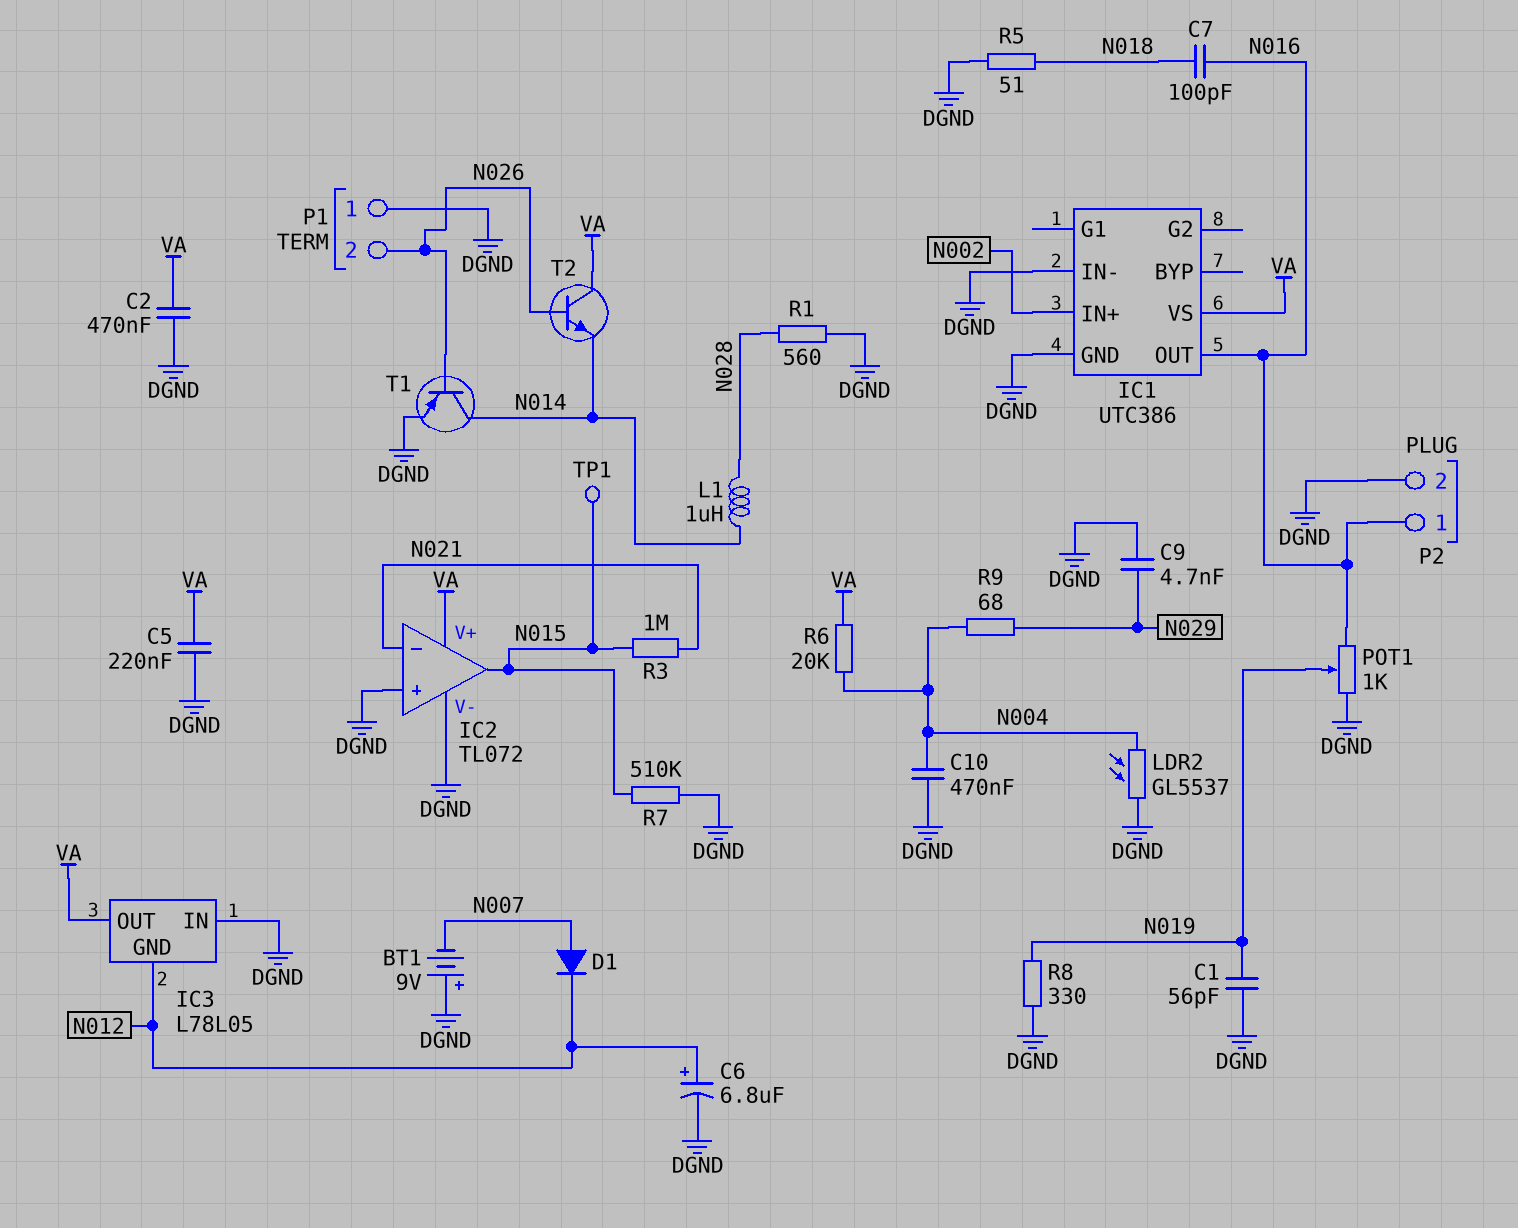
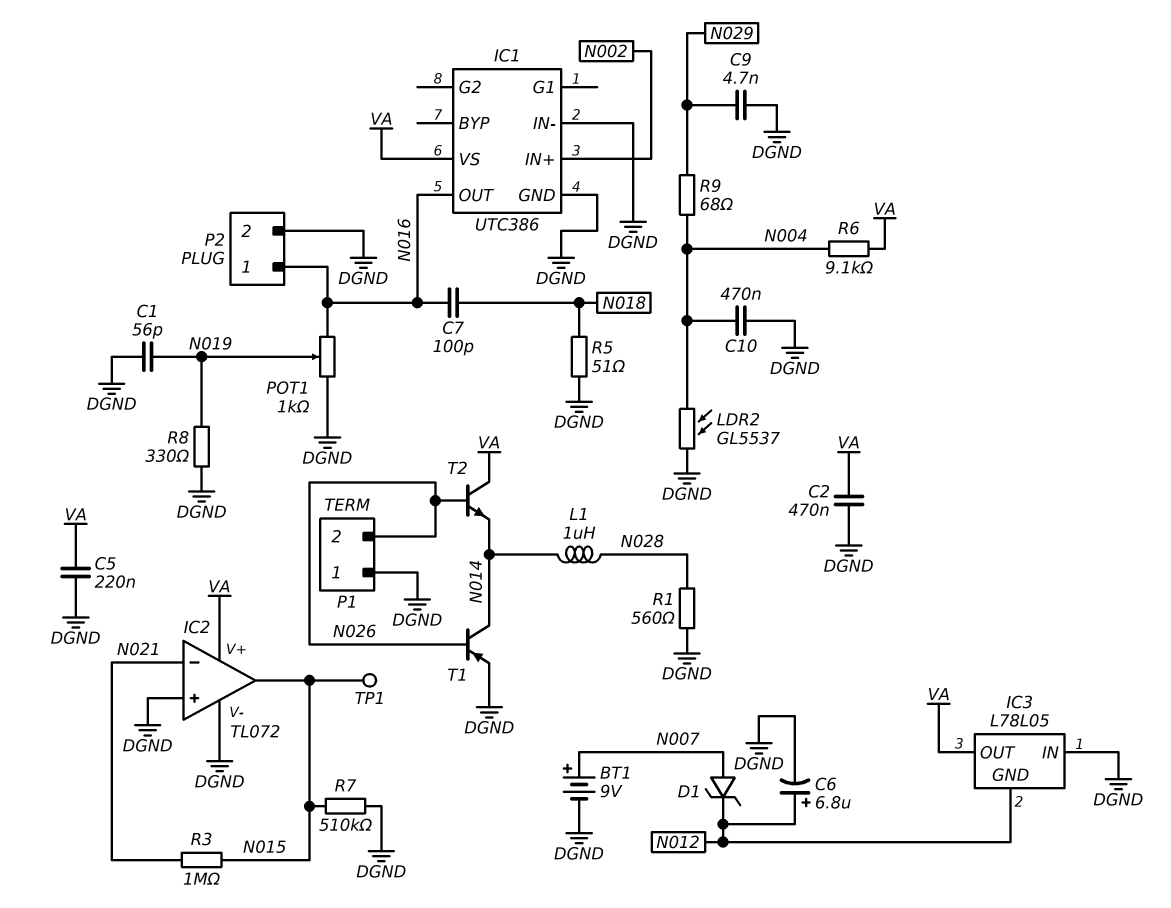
BT1: 9V (plus DGND, minus N007) -> 9V (plus N007, minus DGND)
D1: diode (A N007, K N012) -> zener (A N007, K N012)
R6: 20k (N004, VA) -> 9.1k (N004, VA)

